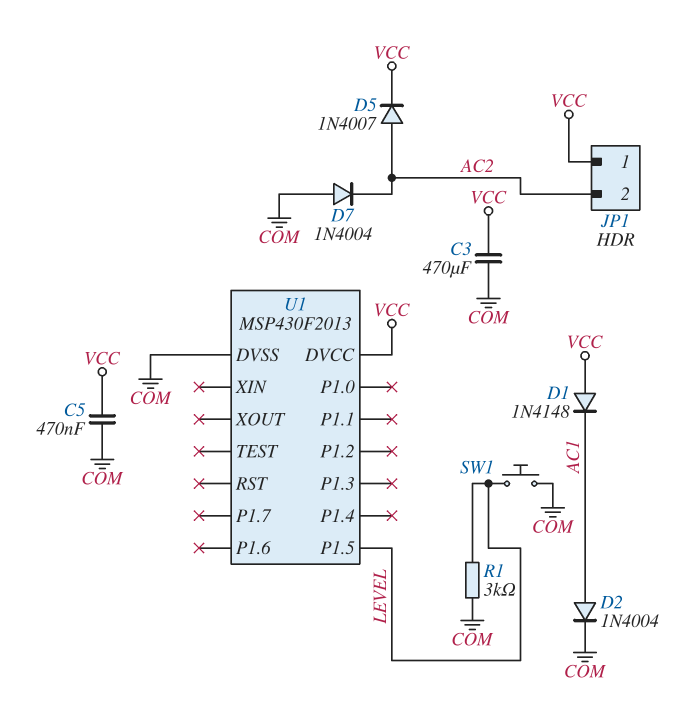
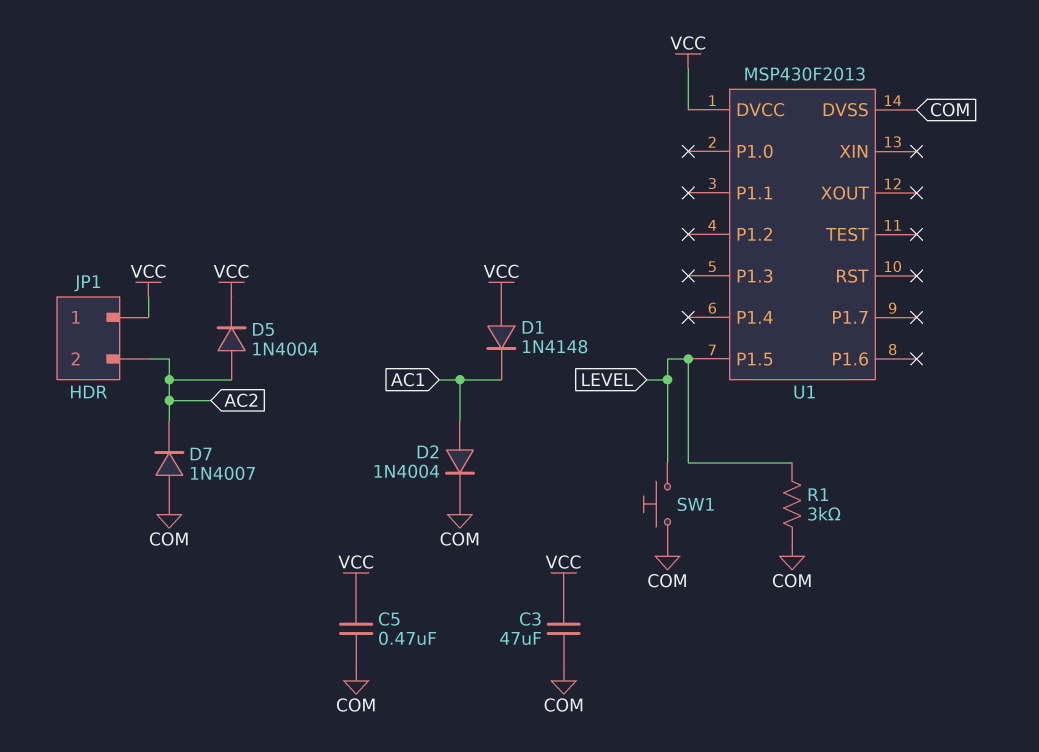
C3: 470uF (COM, VCC) -> 47uF (COM, VCC)
D5: diode 1N4007 (A AC2, K VCC) -> diode 1N4004 (A AC2, K VCC)
D7: diode 1N4004 (A COM, K AC2) -> diode 1N4007 (A COM, K AC2)

